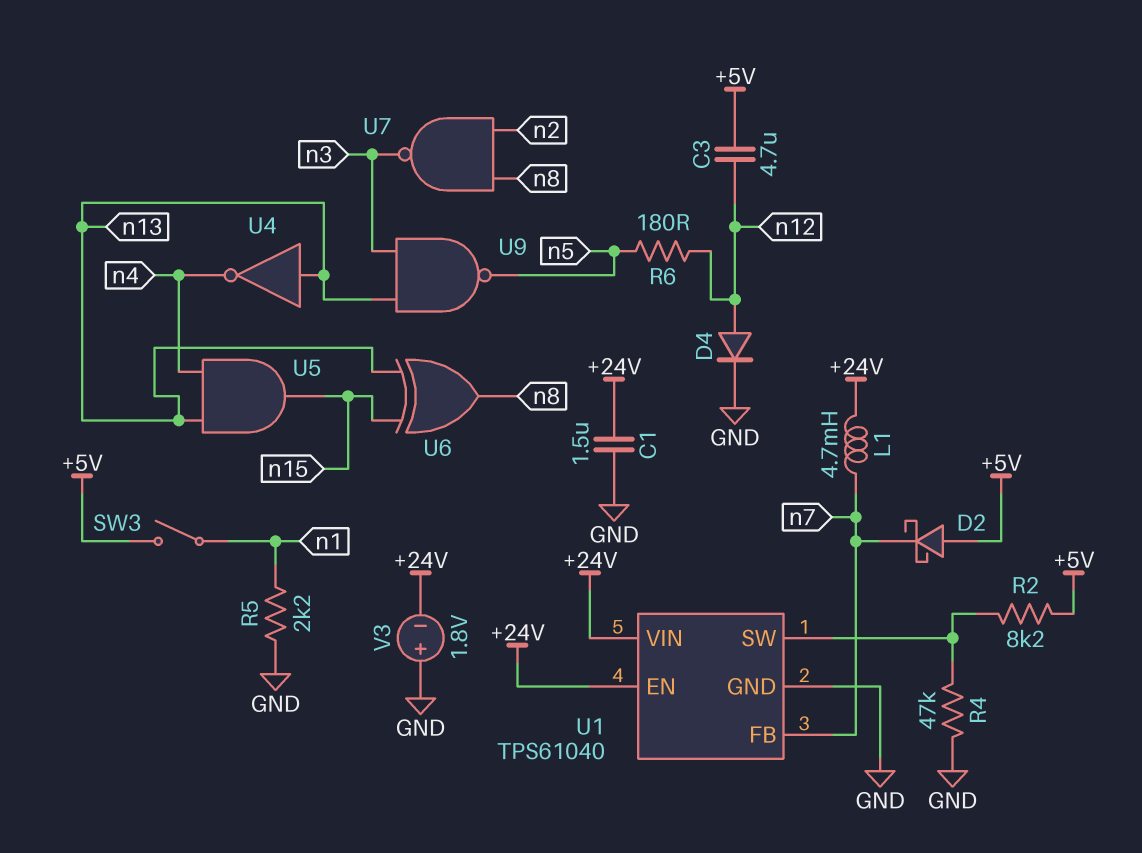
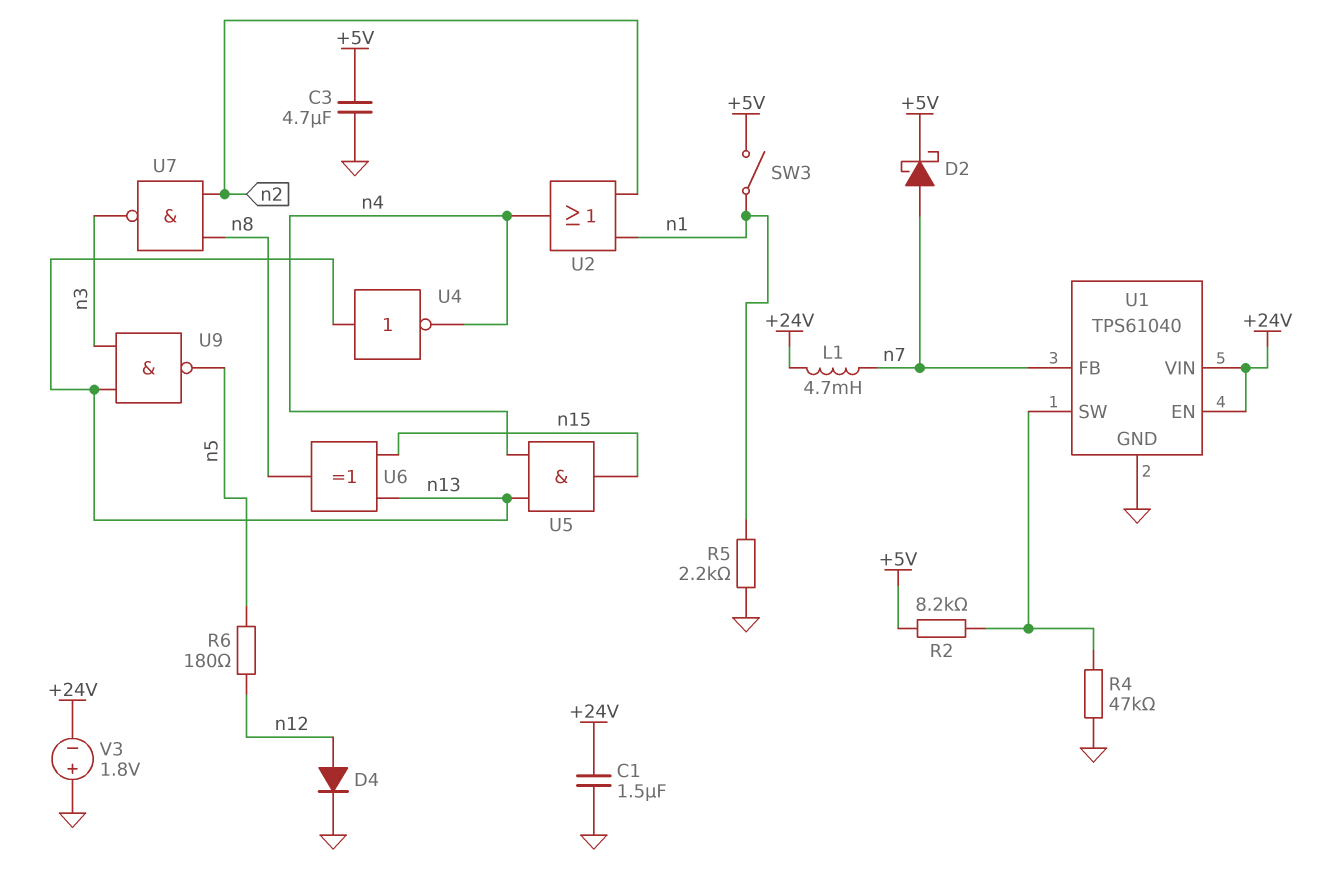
C3: 4.7uF (+5V, n12) -> 4.7uF (+5V, GND)
D2: schottky (A +5V, K n7) -> schottky (A n7, K +5V)
U2: none -> OR (in n1, in n2, out n4)

